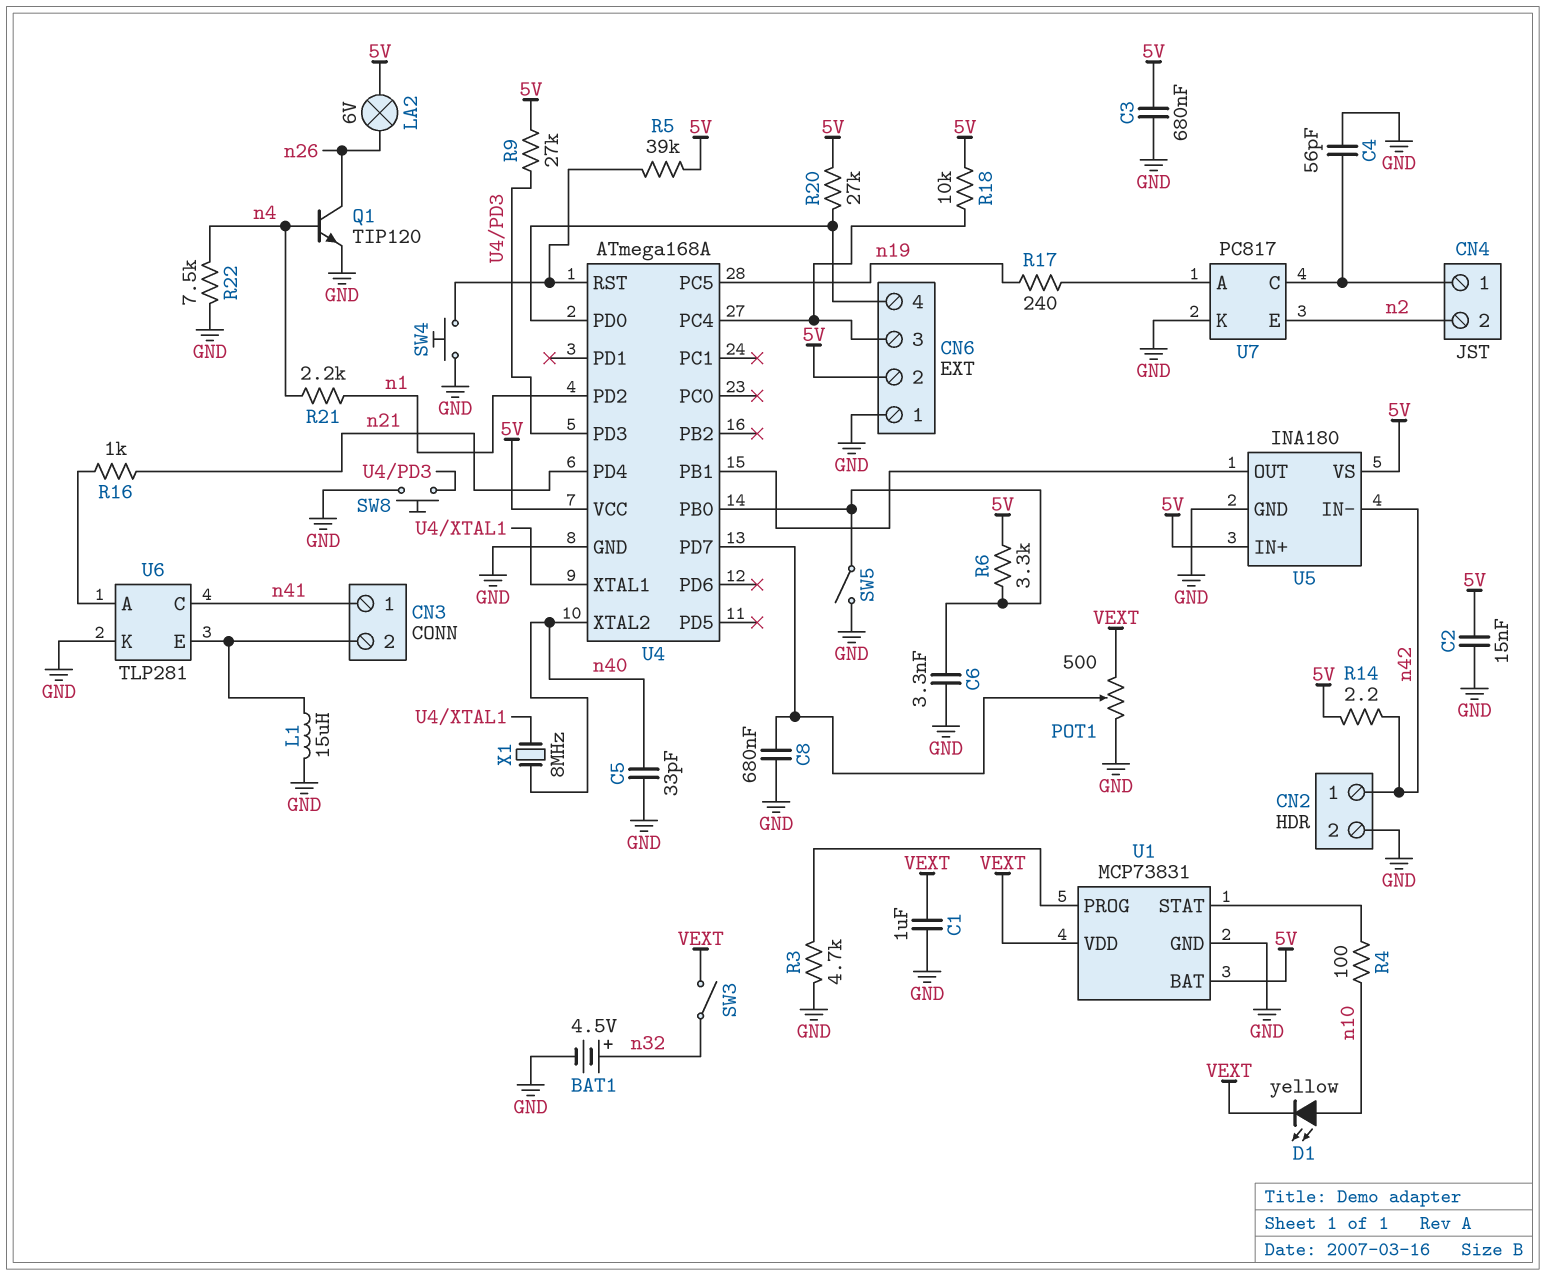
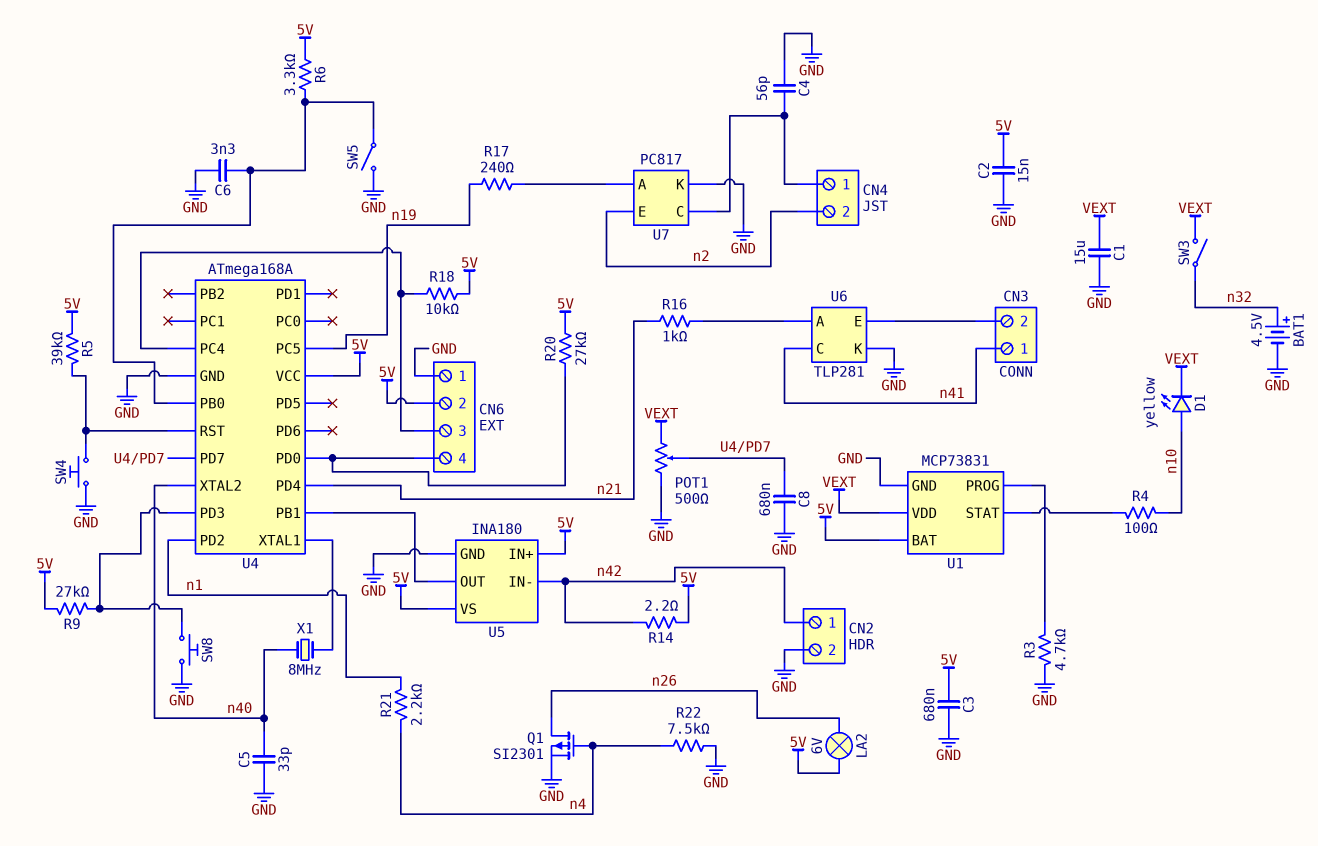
C1: 1uF (GND, VEXT) -> 15uF (GND, VEXT)
L1: 15uH (CN3/2, GND) -> none
Q1: NPN TIP120 (B n4, C n26, E GND) -> PMOS SI2301 (G n4, D n26, S GND)

